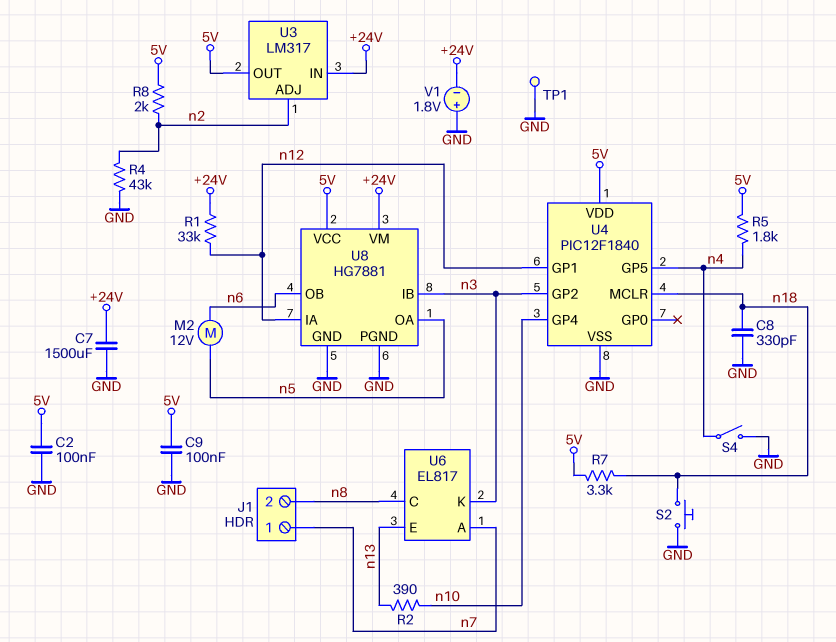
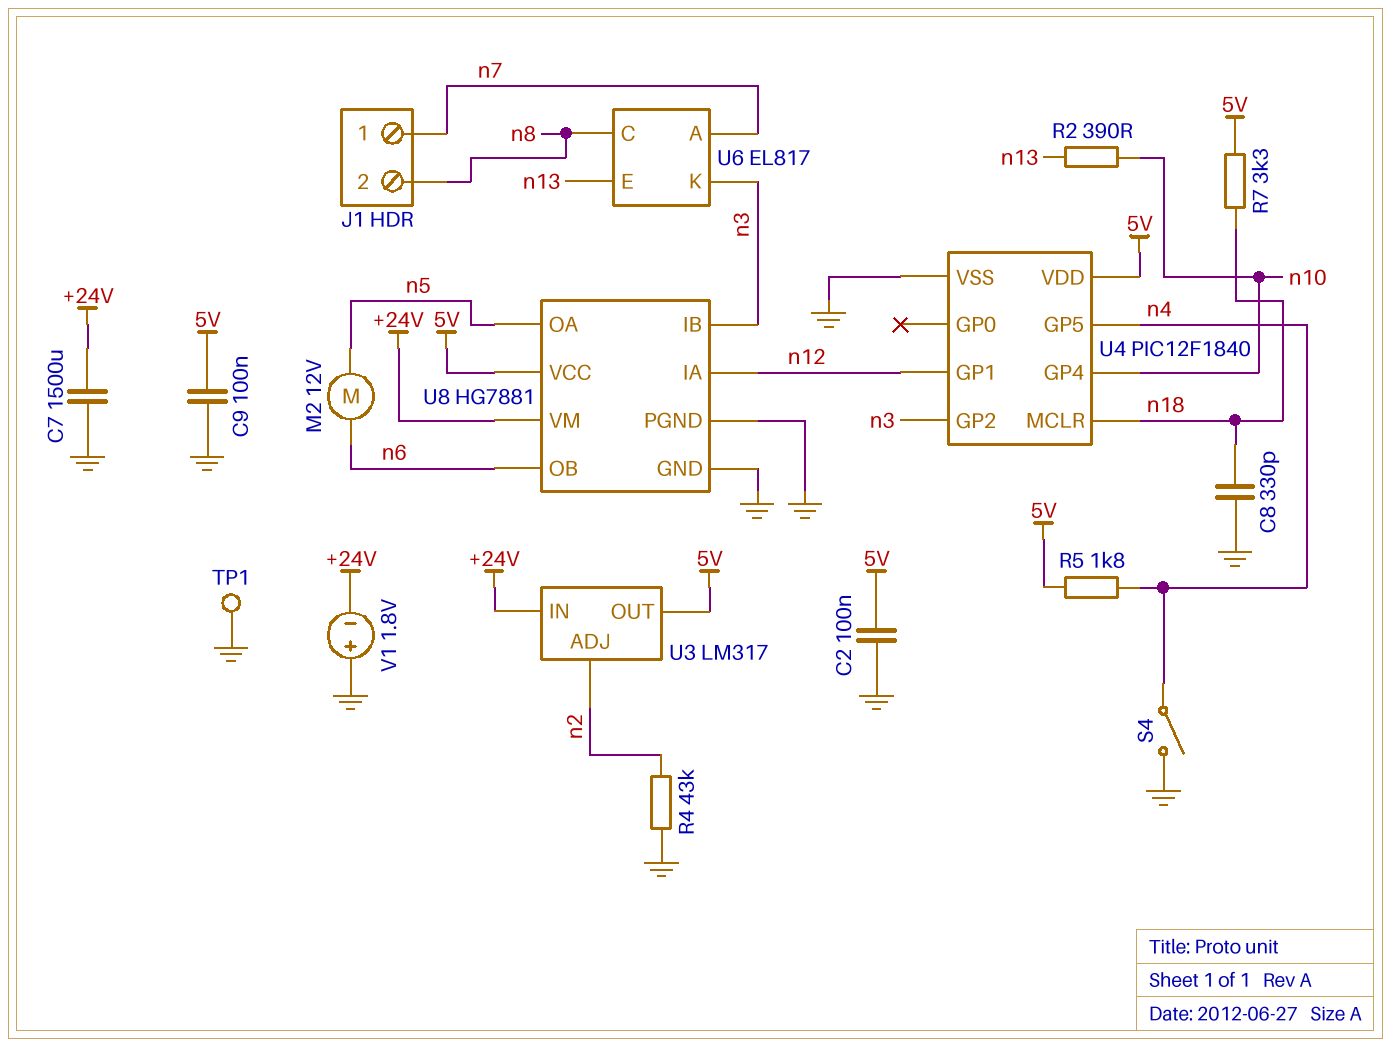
R1: 33k (+24V, n12) -> none
R8: 2k (5V, n2) -> none
S2: button (GND, n18) -> none

